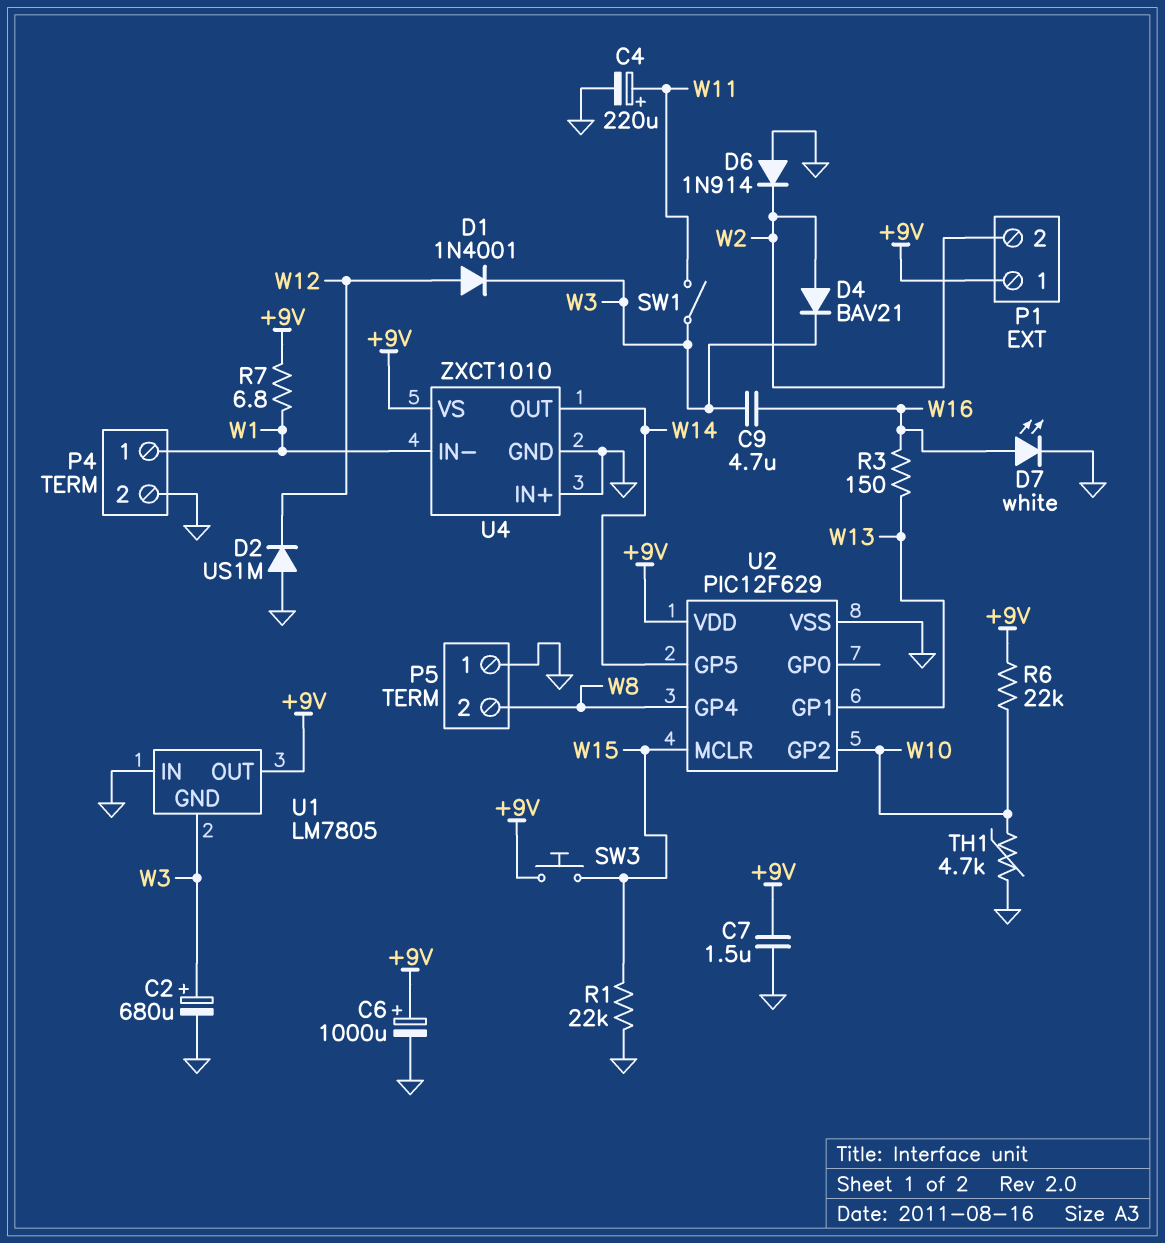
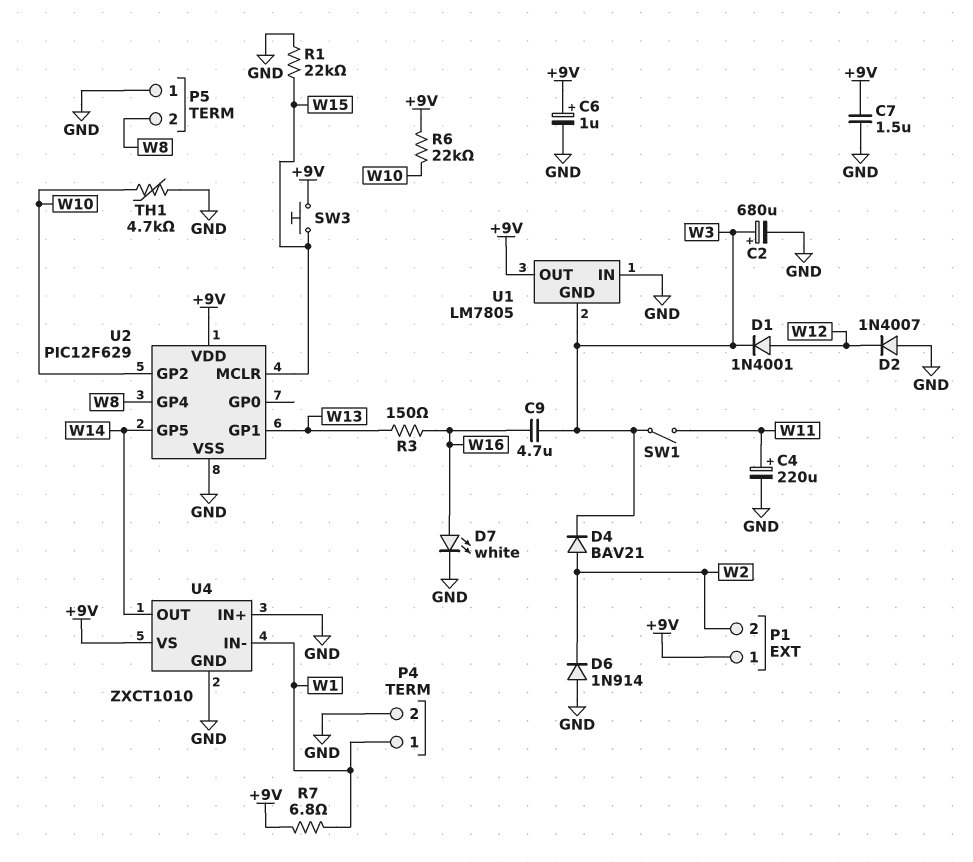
C6: 1000uF (plus +9V, minus GND) -> 1uF (plus +9V, minus GND)
D2: diode US1M (A GND, K W12) -> diode 1N4007 (A GND, K W12)

